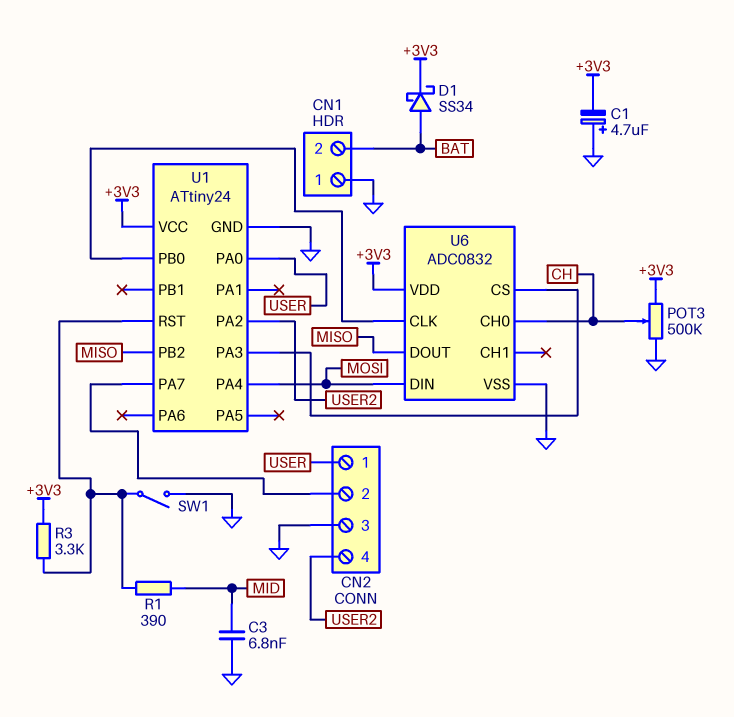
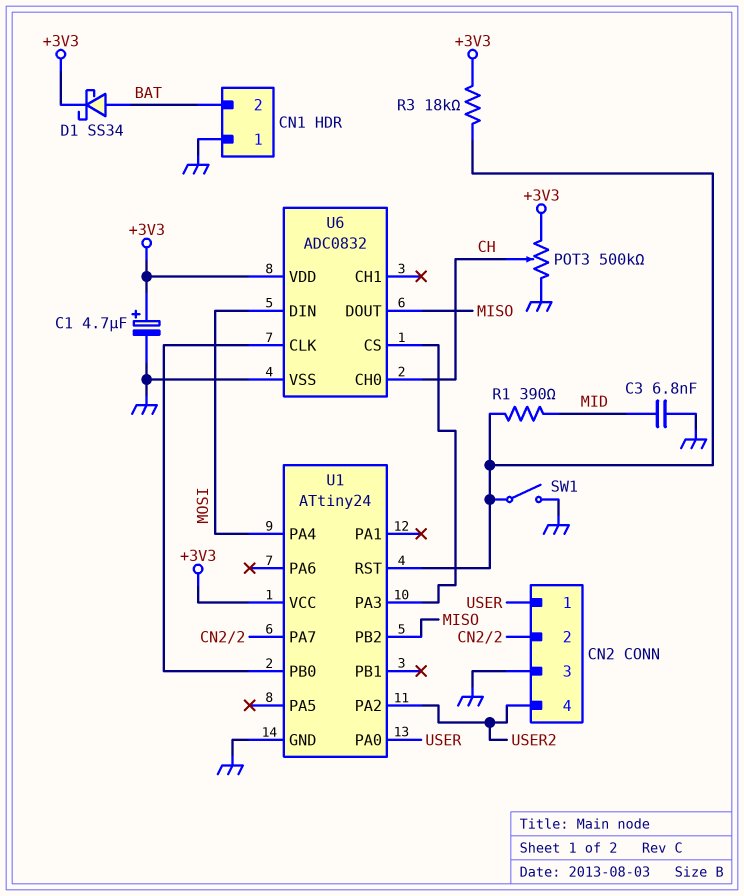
C1: 4.7uF (plus GND, minus +3V3) -> 4.7uF (plus +3V3, minus GND)
R3: 3.3k (+3V3, U1/RST) -> 18k (+3V3, U1/RST)

